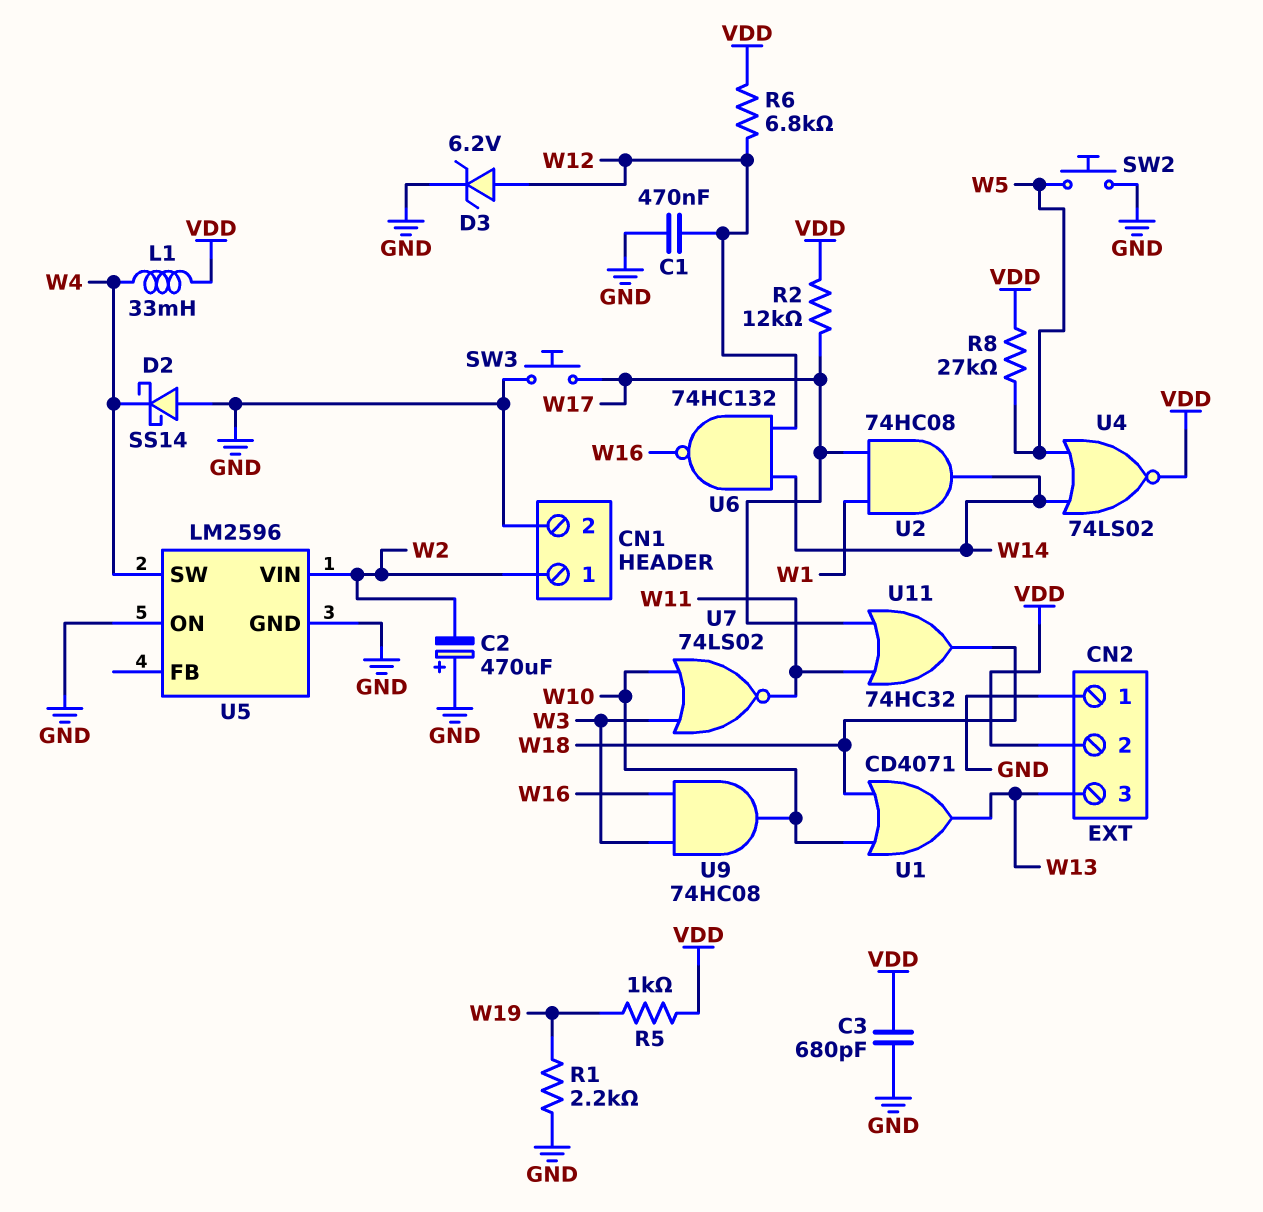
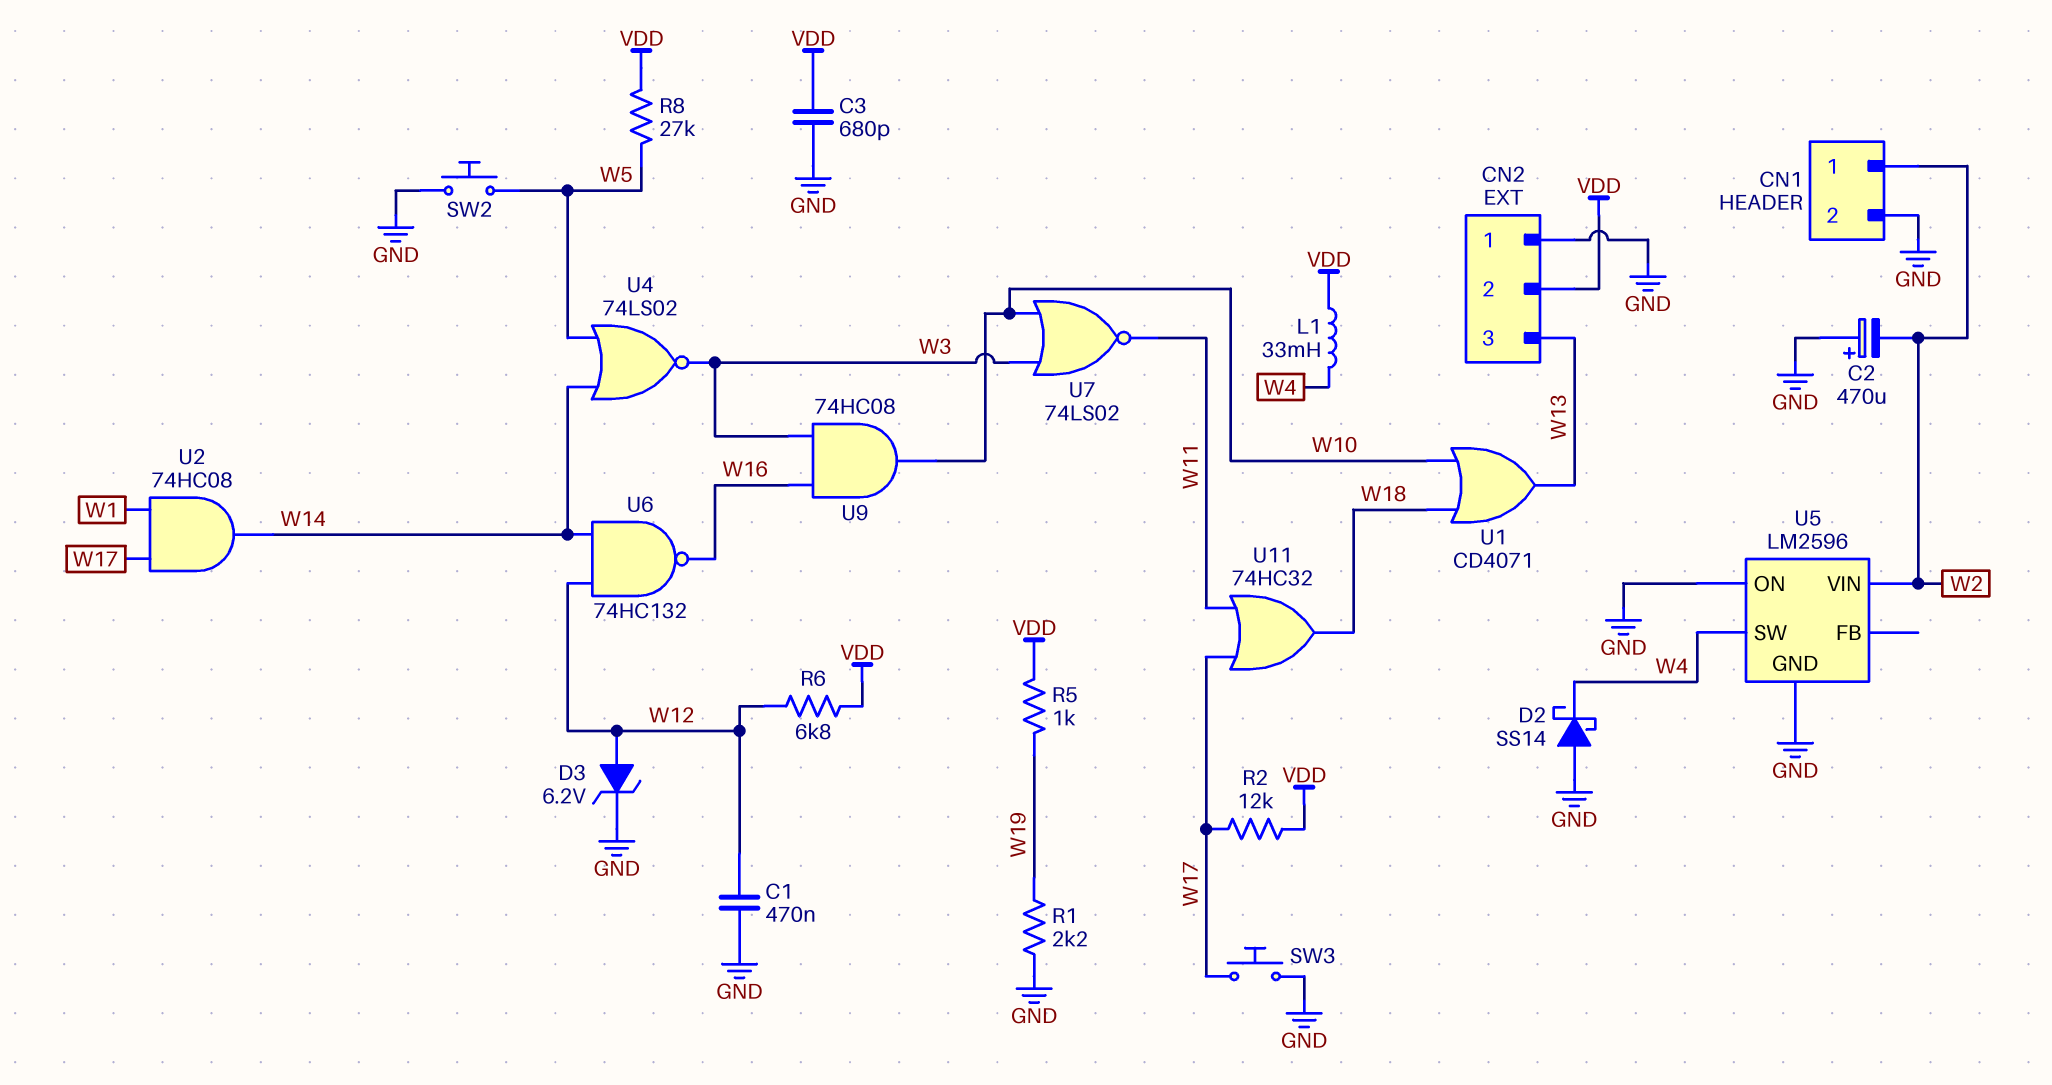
U4: NOR 74LS02 (in W5, in W14, out VDD) -> NOR 74LS02 (in W5, in W14, out W3)

